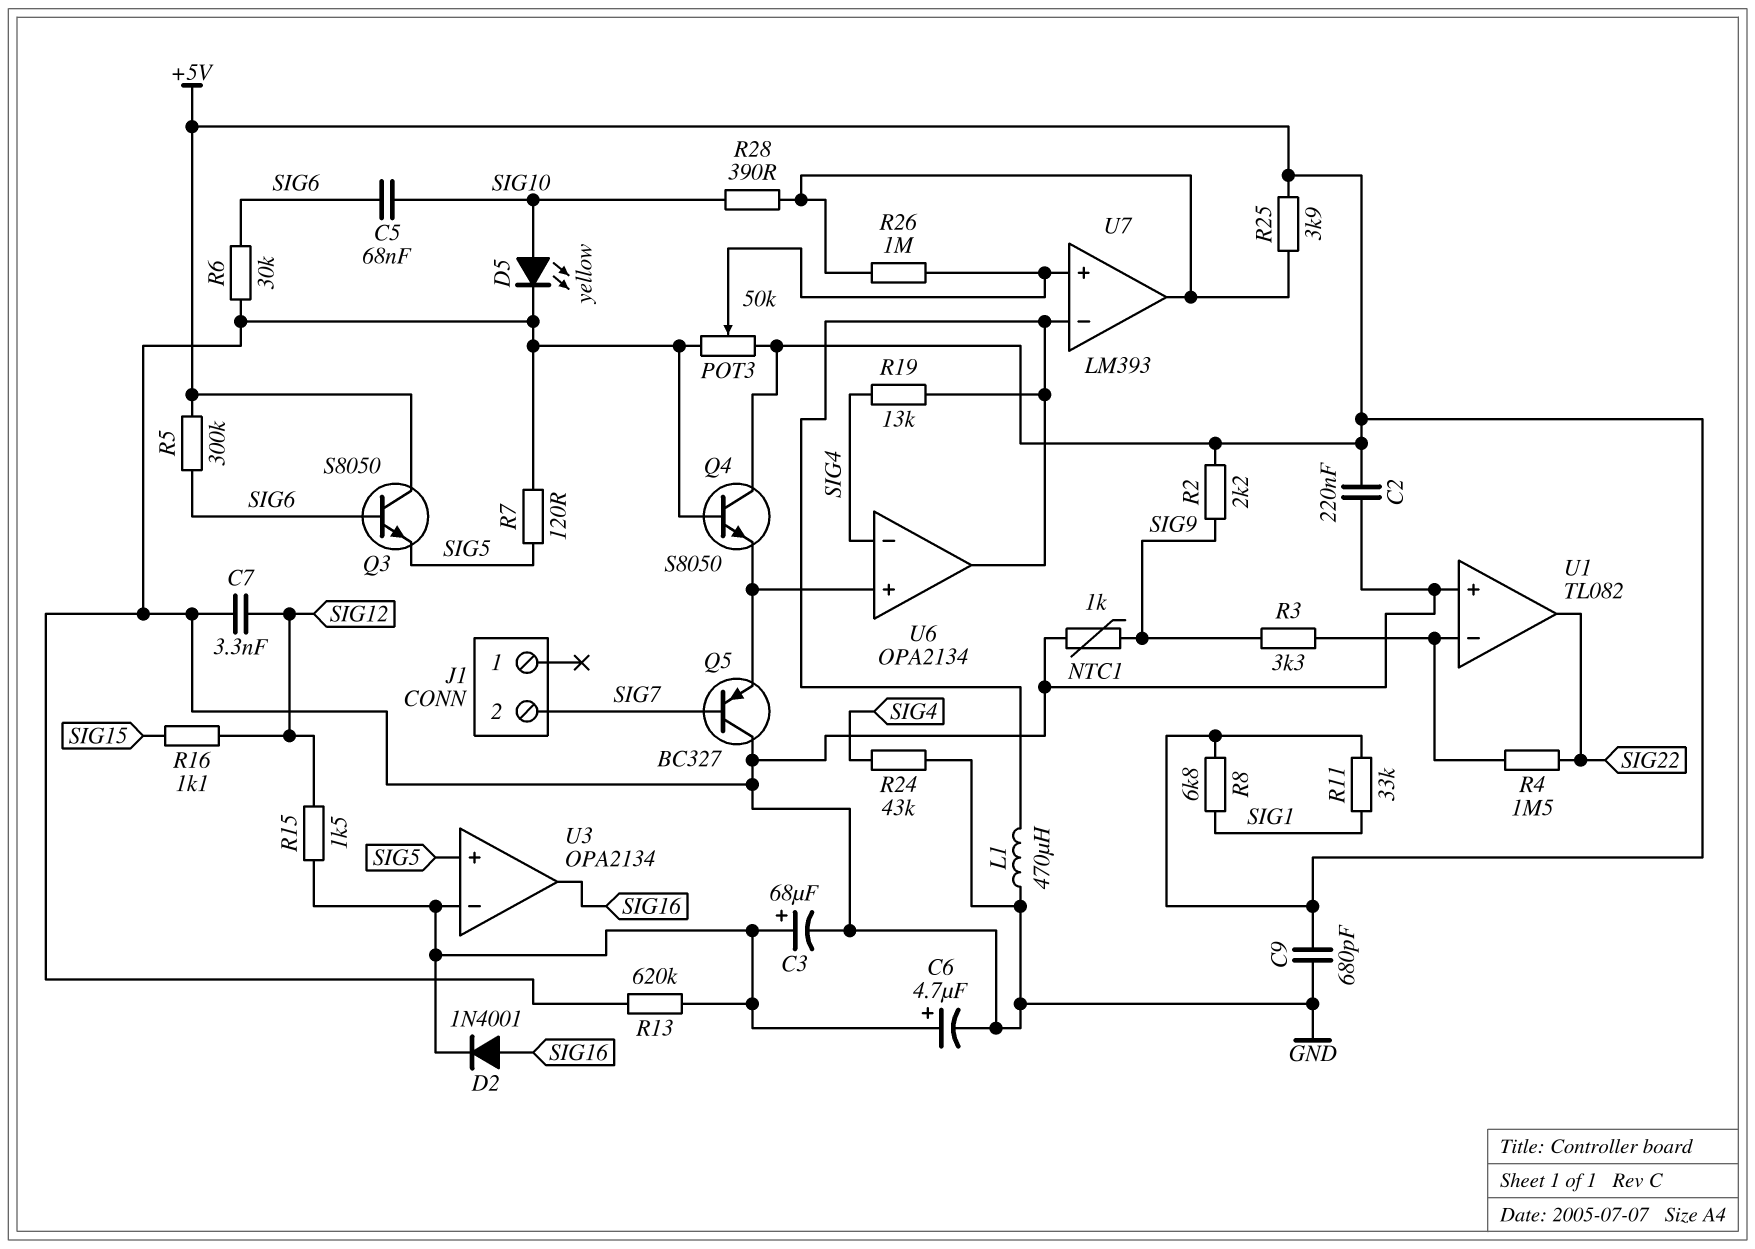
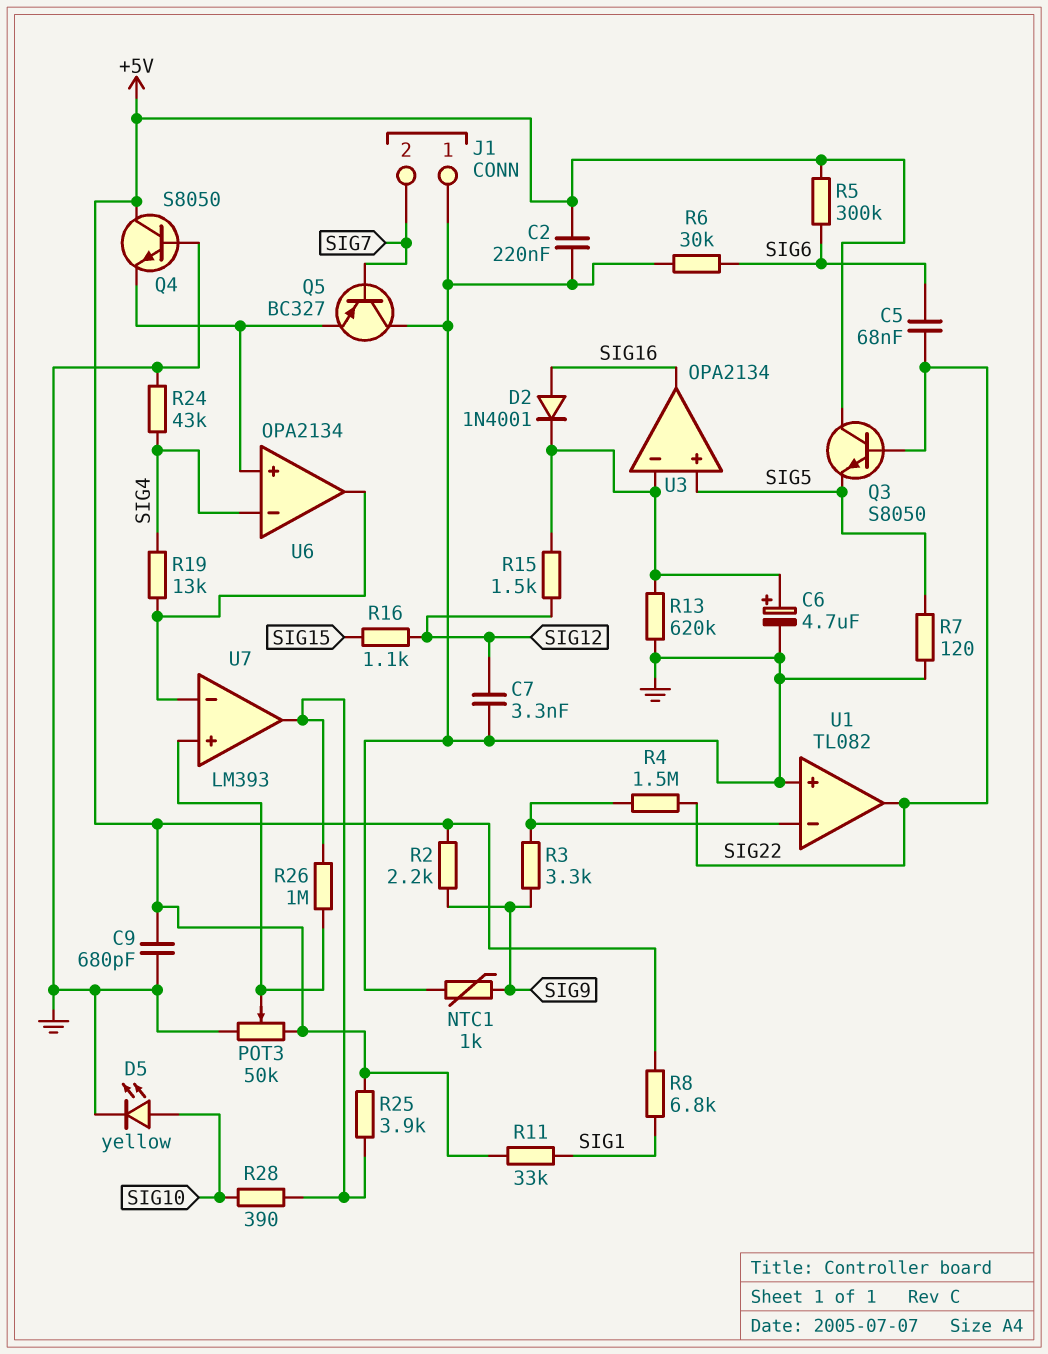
C3: 68uF (plus U3/in-, minus GND) -> none
C5: 68nF (SIG6, SIG10) -> 68nF (SIG6, SIG22)
J1 pin 1: none -> GND
L1: 470uH (GND, U6/out) -> none
Q3: NPN S8050 (B SIG6, C +5V, E SIG5) -> NPN S8050 (B SIG22, C +5V, E SIG5)

